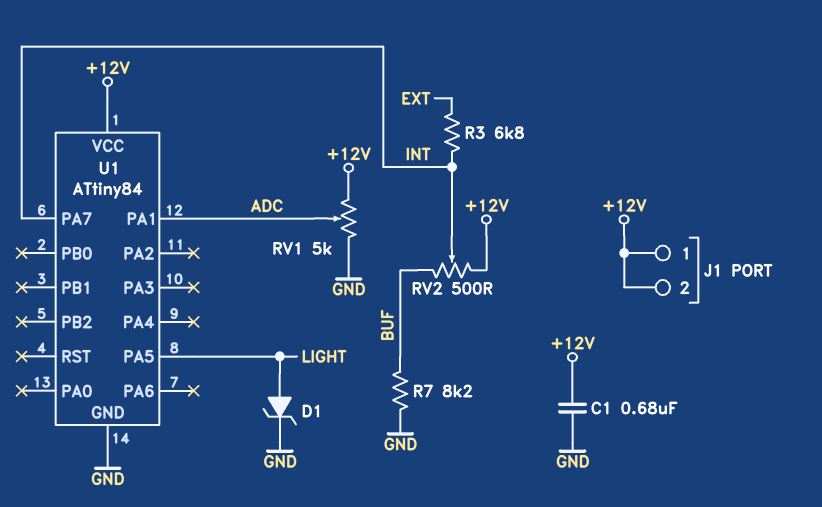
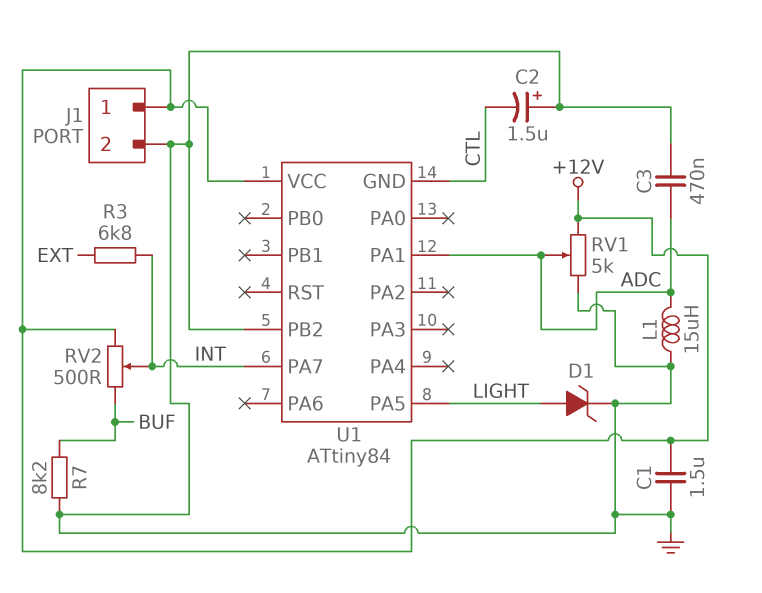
C1: 680nF (+12V, GND) -> 1.5uF (+12V, GND)
C2: none -> 1.5uF (plus GND, minus CTL)
C3: none -> 470nF (ADC, GND)
J1 pin 2: +12V -> GND
L1: none -> 15uH (ADC, GND)
U1 pin GND: GND -> CTL
U1 pin PB2: none -> GND

